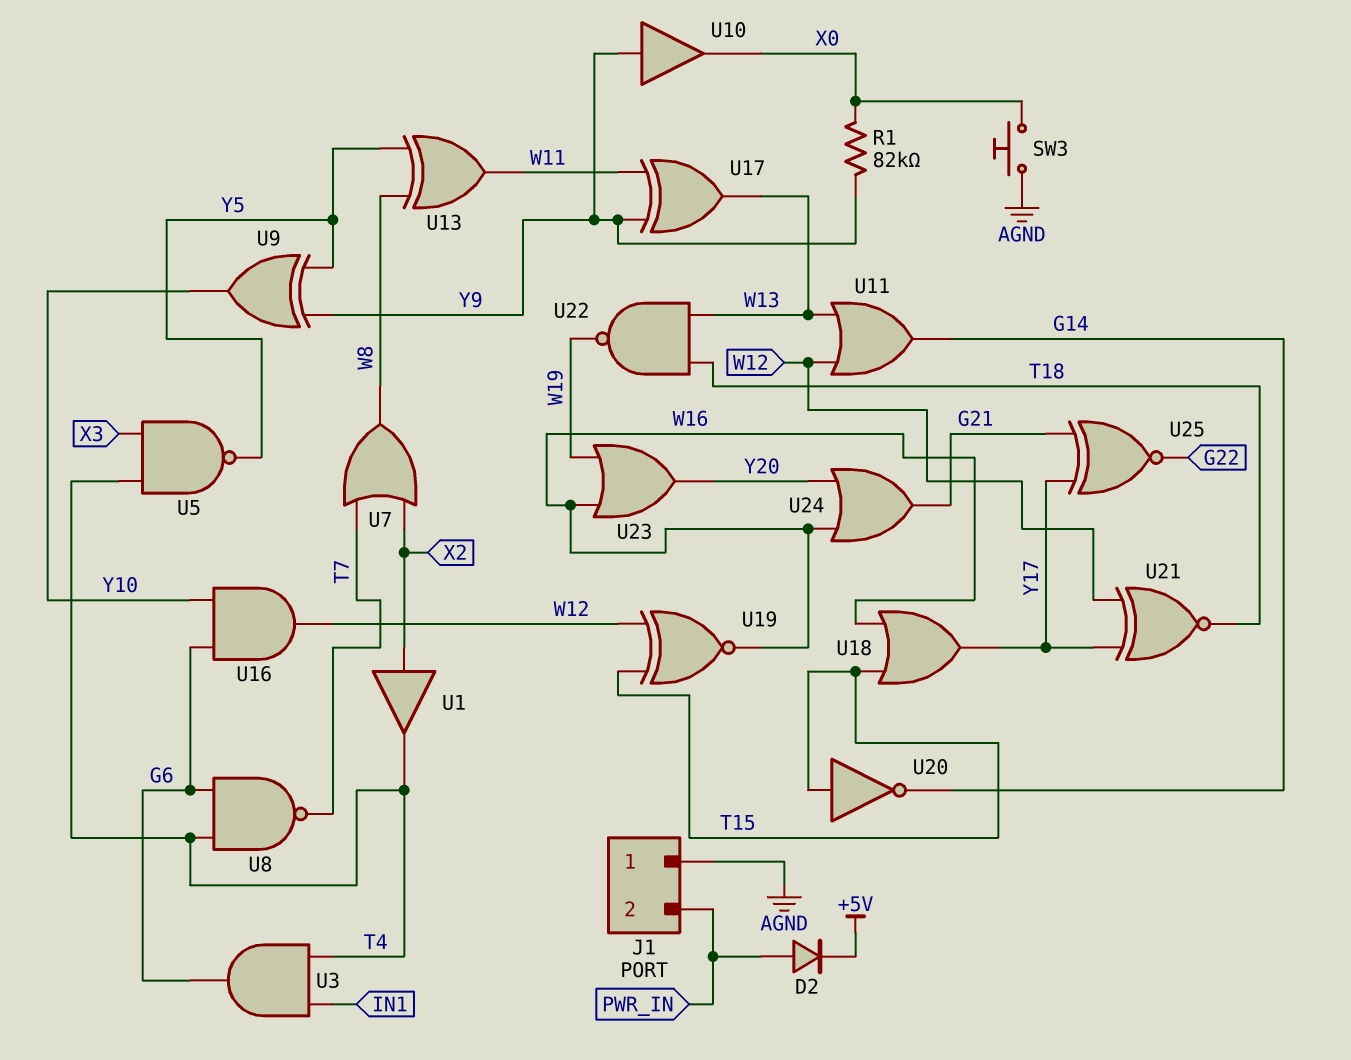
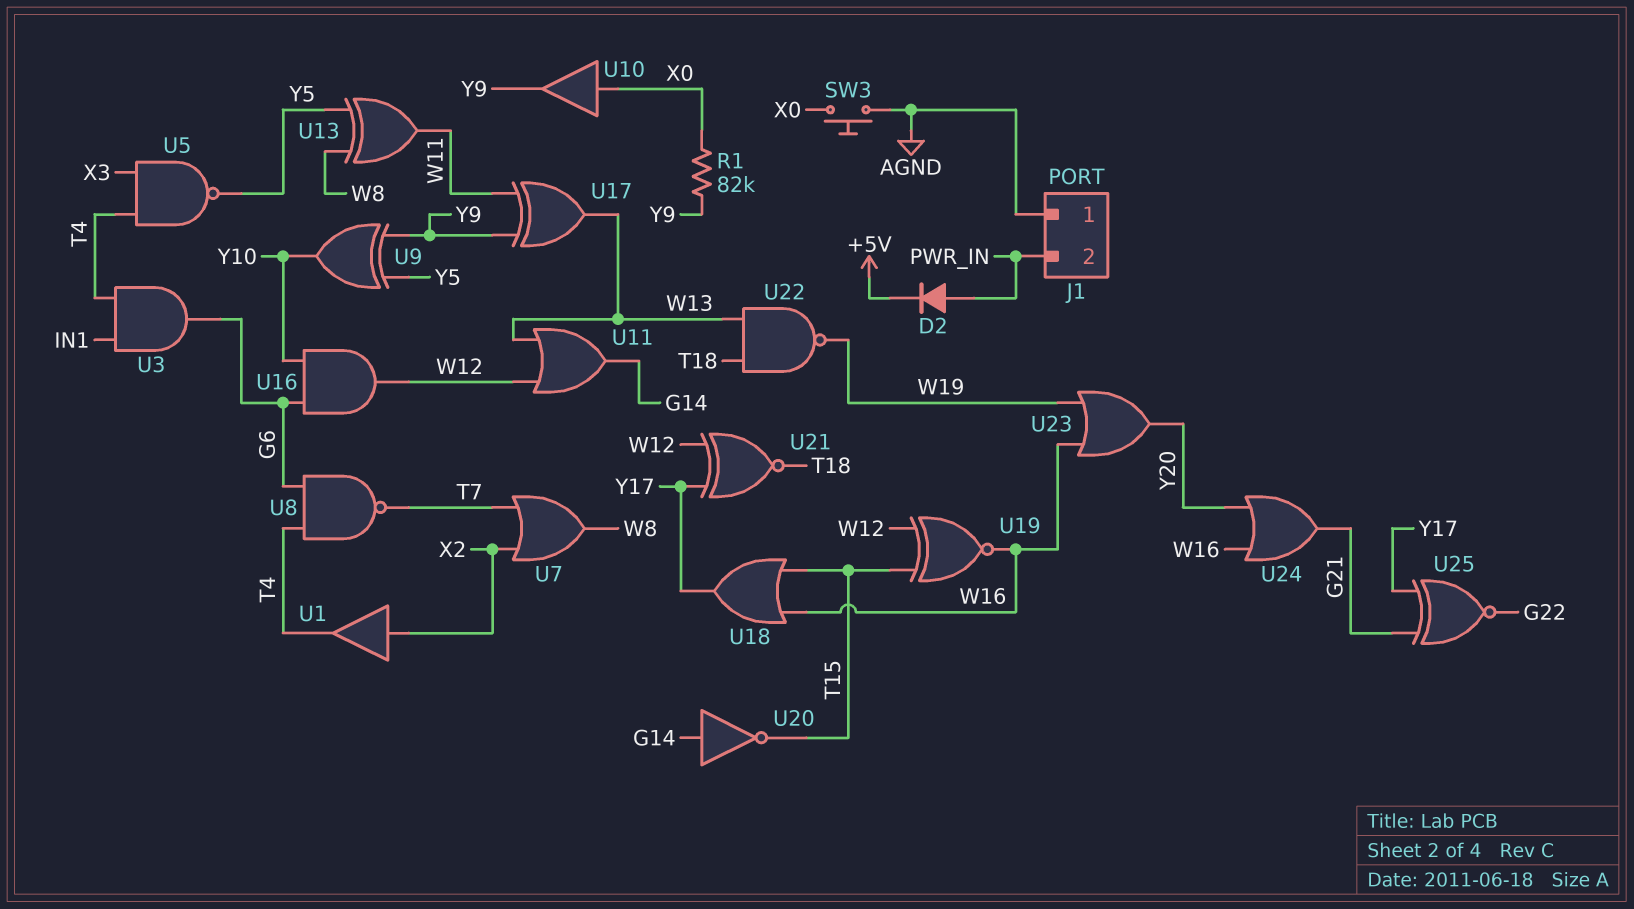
U10: buffer (in Y9, out X0) -> buffer (in X0, out Y9)
U20: NOT (in T15, out G14) -> NOT (in G14, out T15)

